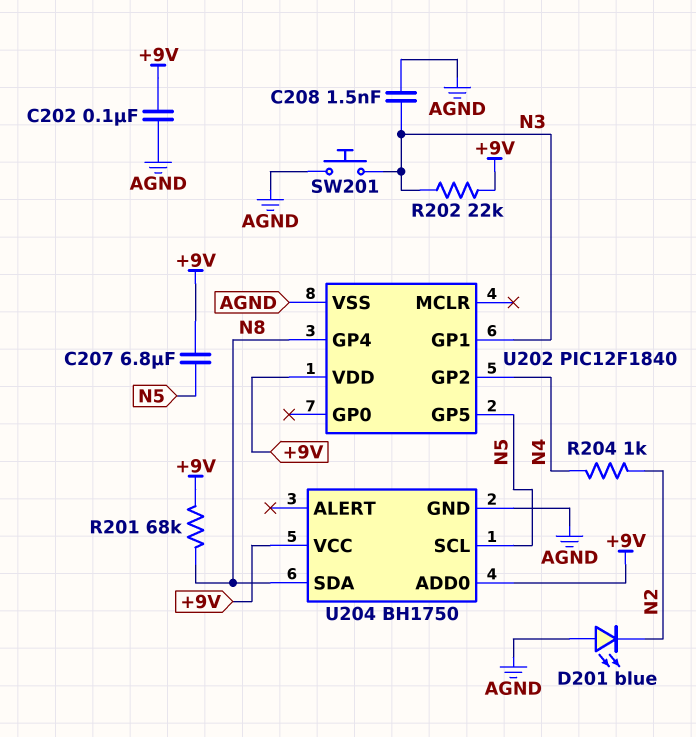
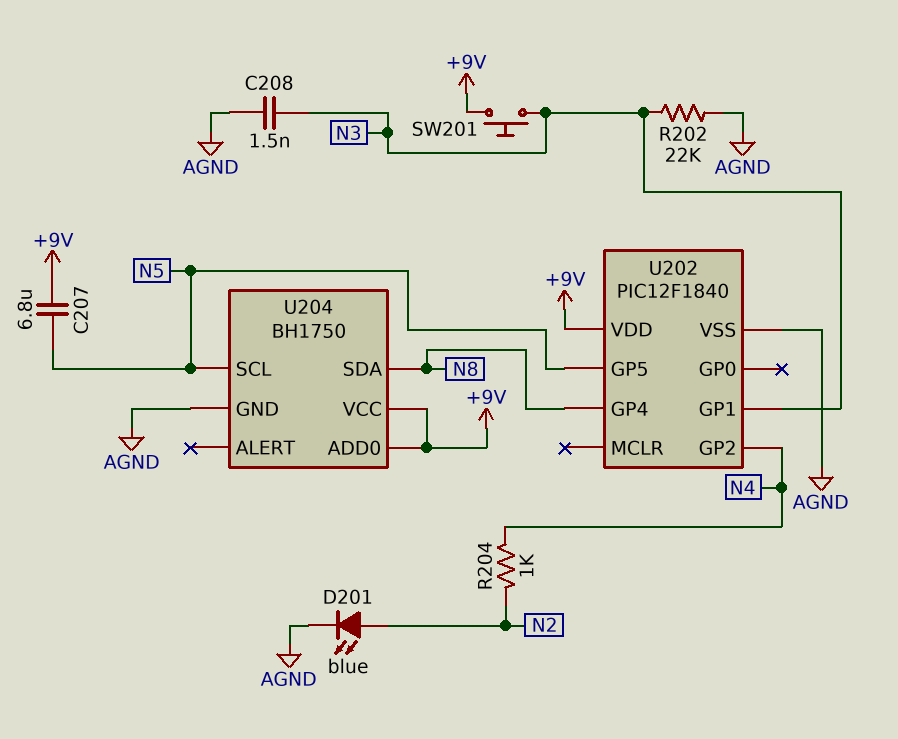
C202: 100nF (+9V, AGND) -> none
D201: LED blue (A AGND, K N2) -> LED blue (A N2, K AGND)
R201: 68k (+9V, N8) -> none
R202: 22k (+9V, N3) -> 22k (AGND, N3)
SW201: button (AGND, N3) -> button (+9V, N3)

